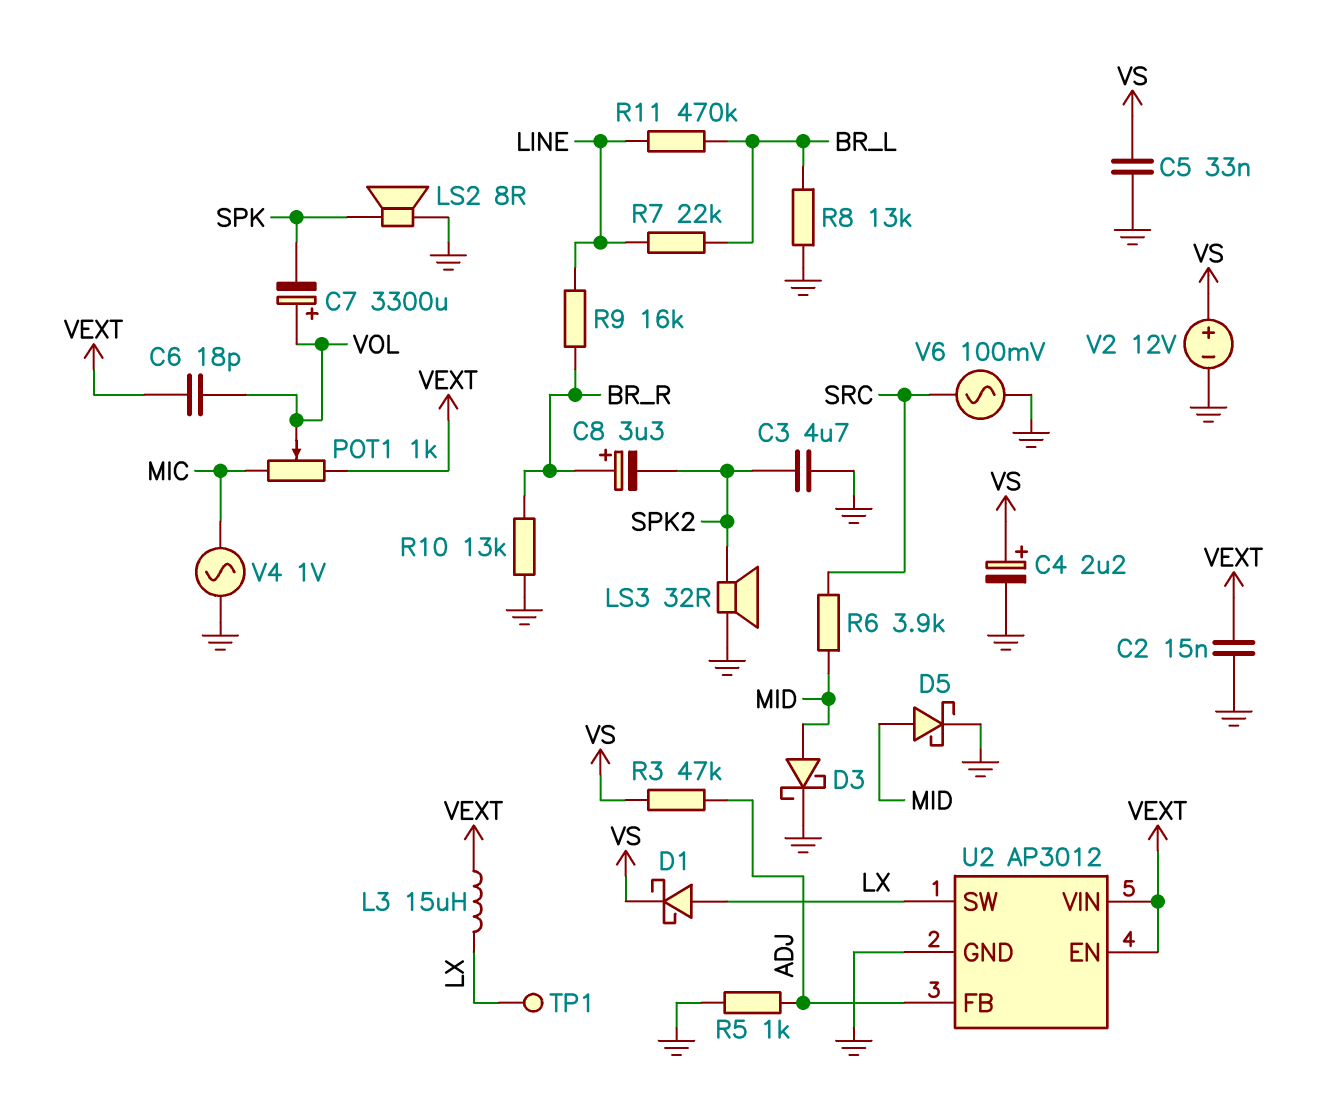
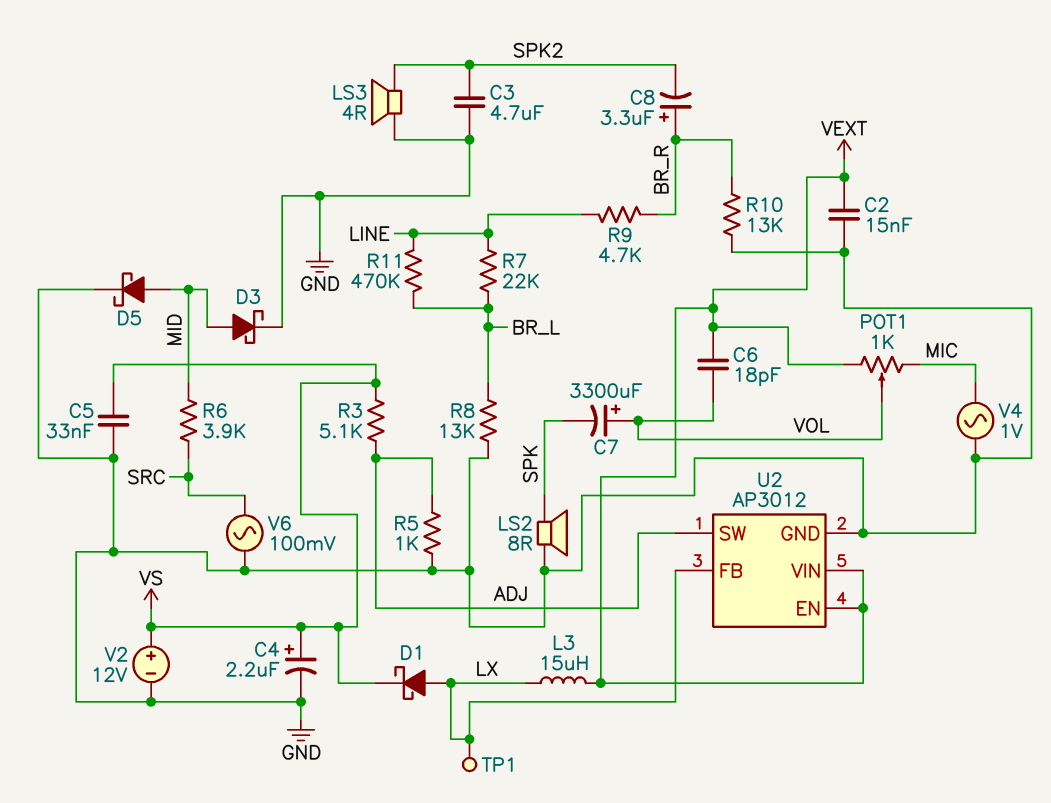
LS3: speaker 32R (GND, SPK2) -> speaker 4R (GND, SPK2)
R3: 47k (ADJ, VS) -> 5.1k (ADJ, VS)
R9: 16k (BR_R, LINE) -> 4.7k (BR_R, LINE)
U2 pin FB: ADJ -> LX
U2 pin SW: LX -> ADJ

